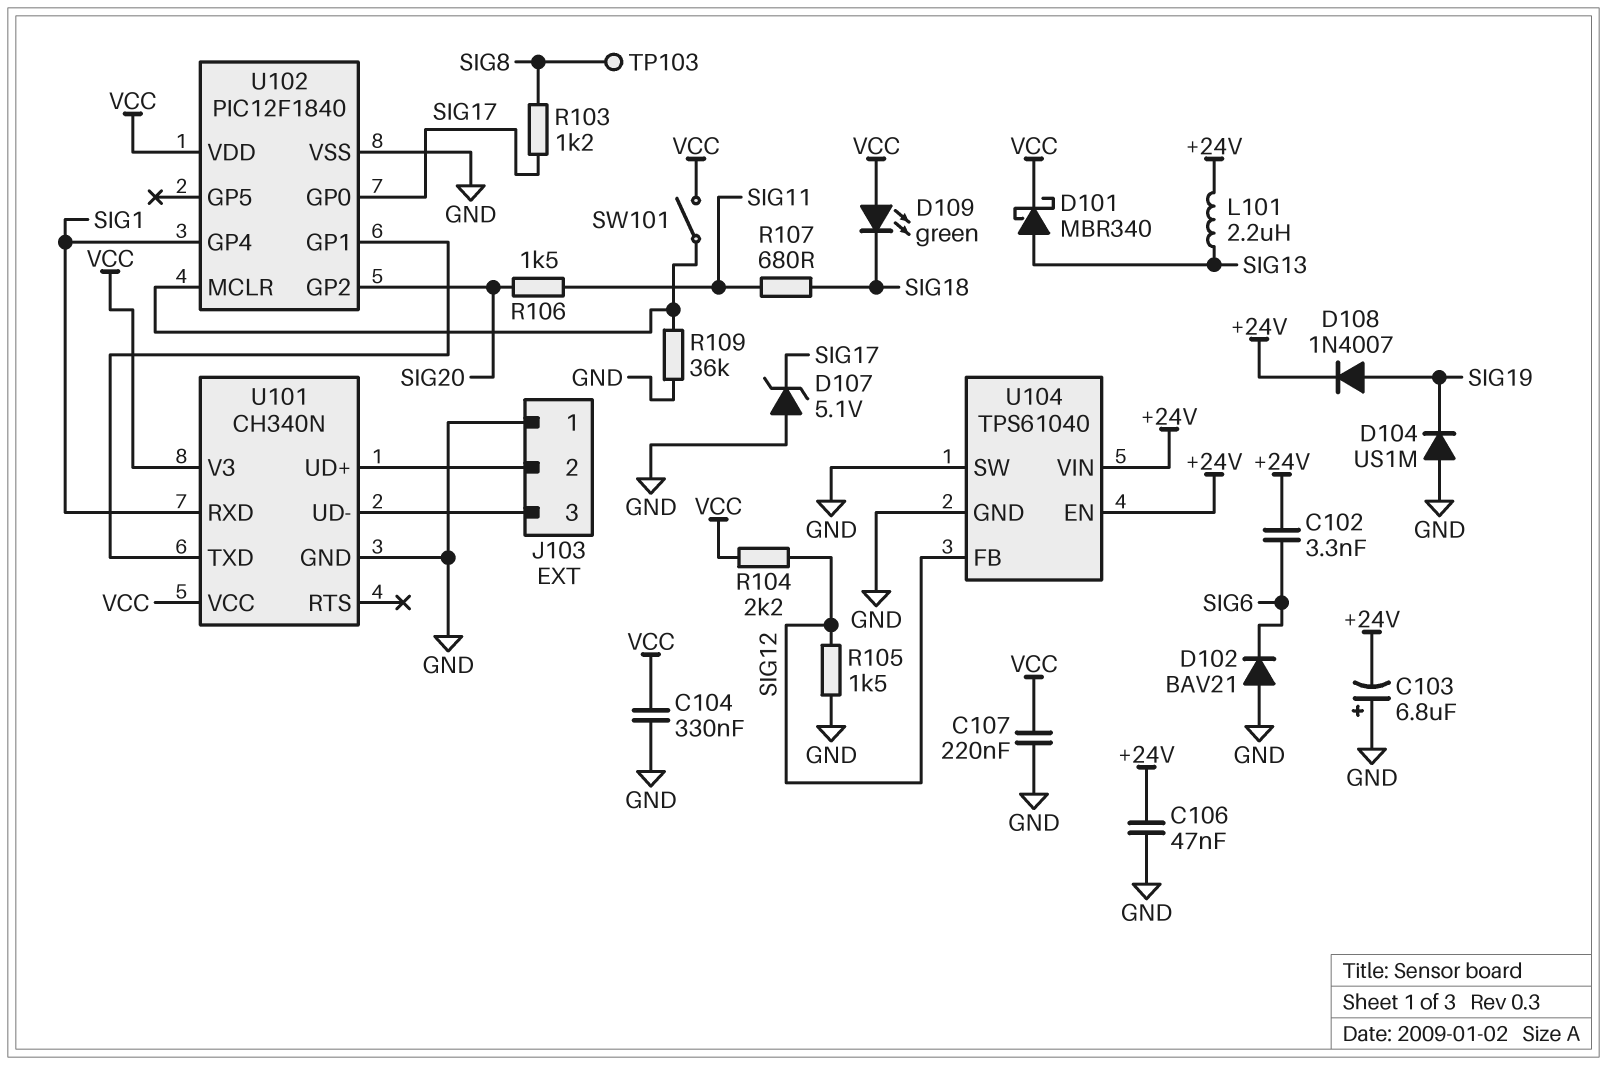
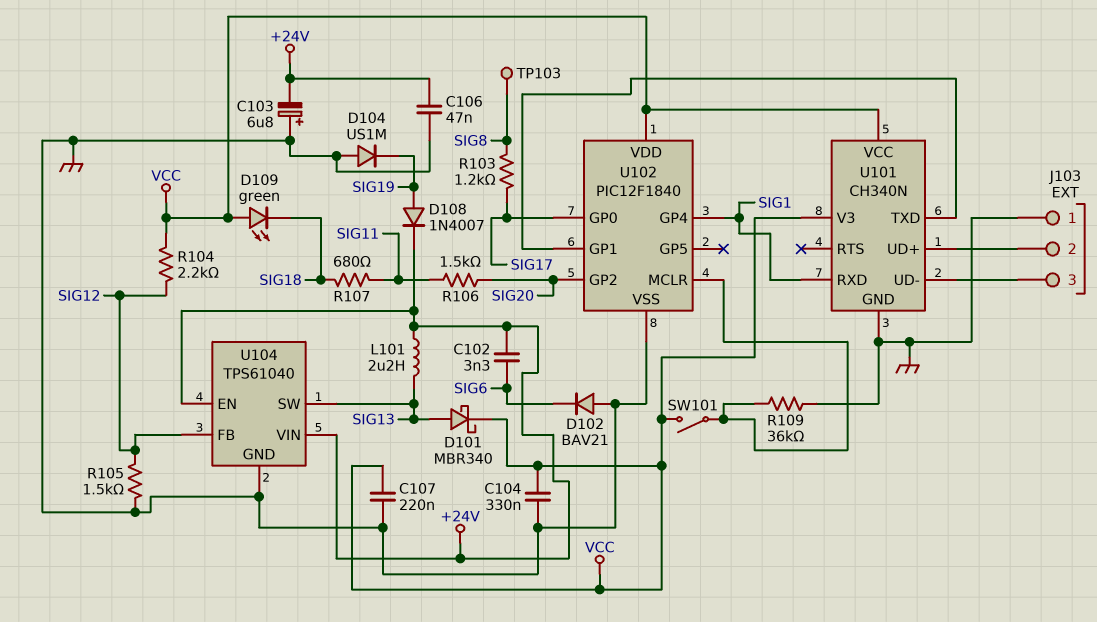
D107: zener 5.1V (A GND, K SIG17) -> none
U104 pin SW: GND -> SIG13

